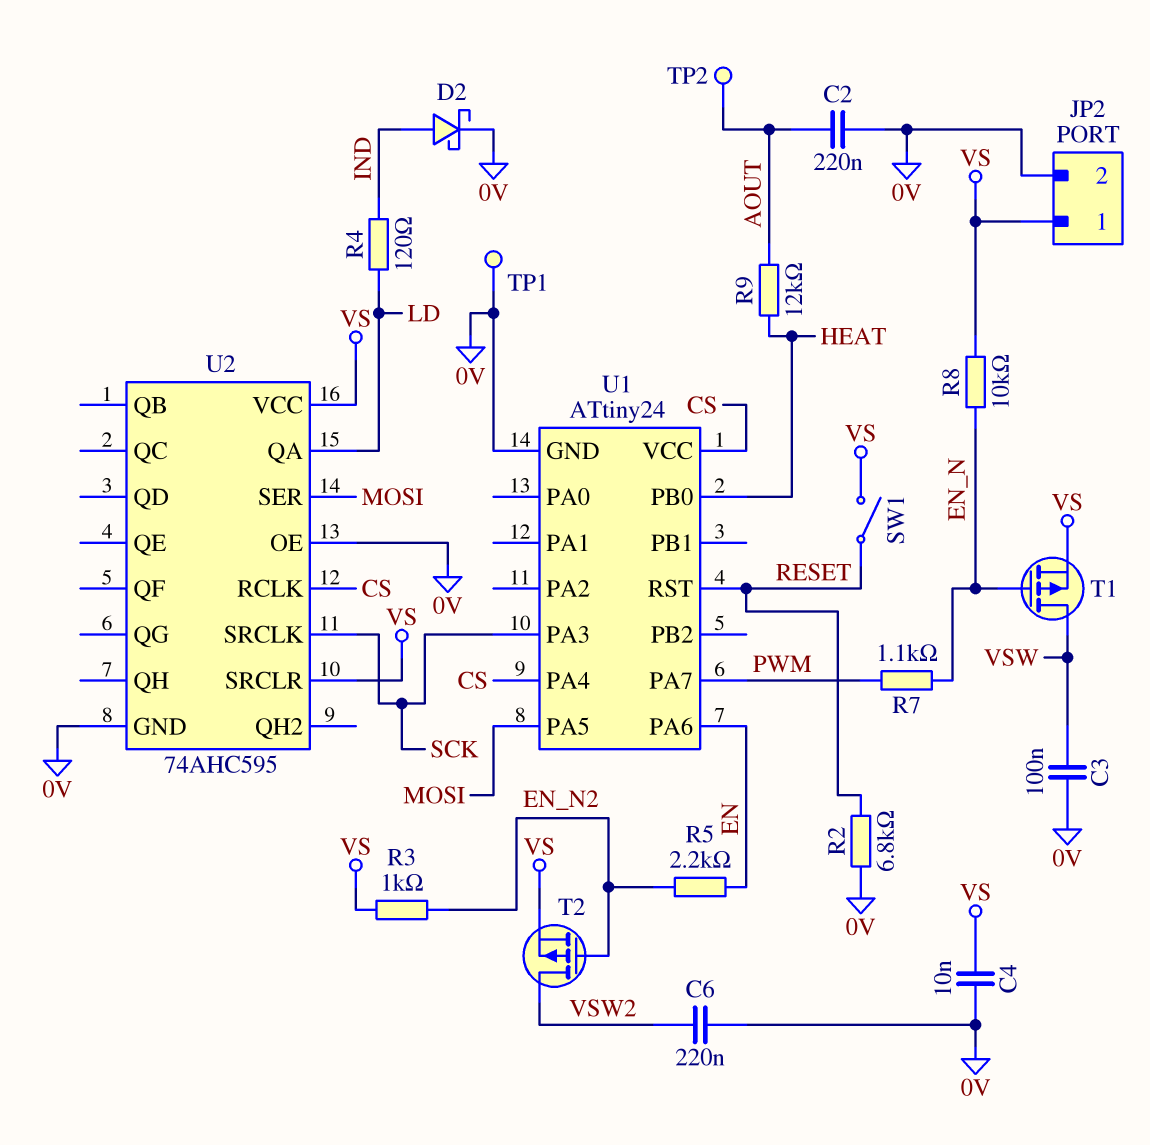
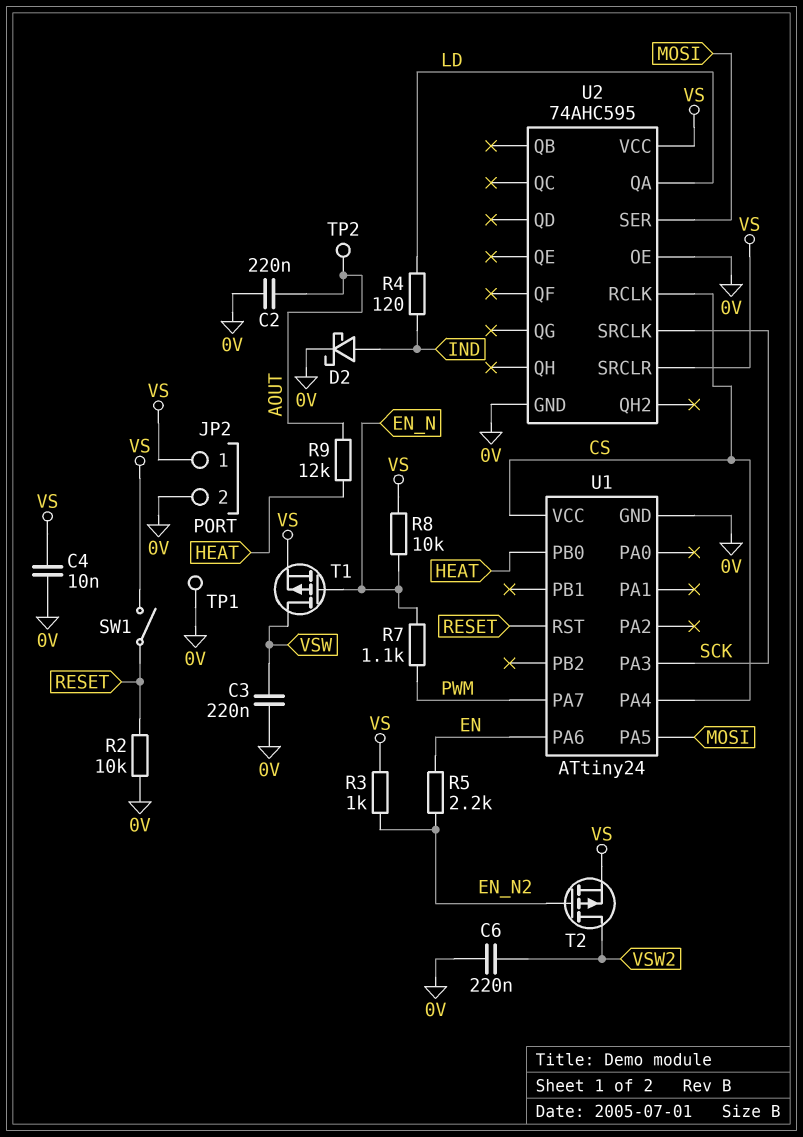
C3: 100nF (0V, VSW) -> 220nF (0V, VSW)
R2: 6.8k (0V, RESET) -> 10k (0V, RESET)

